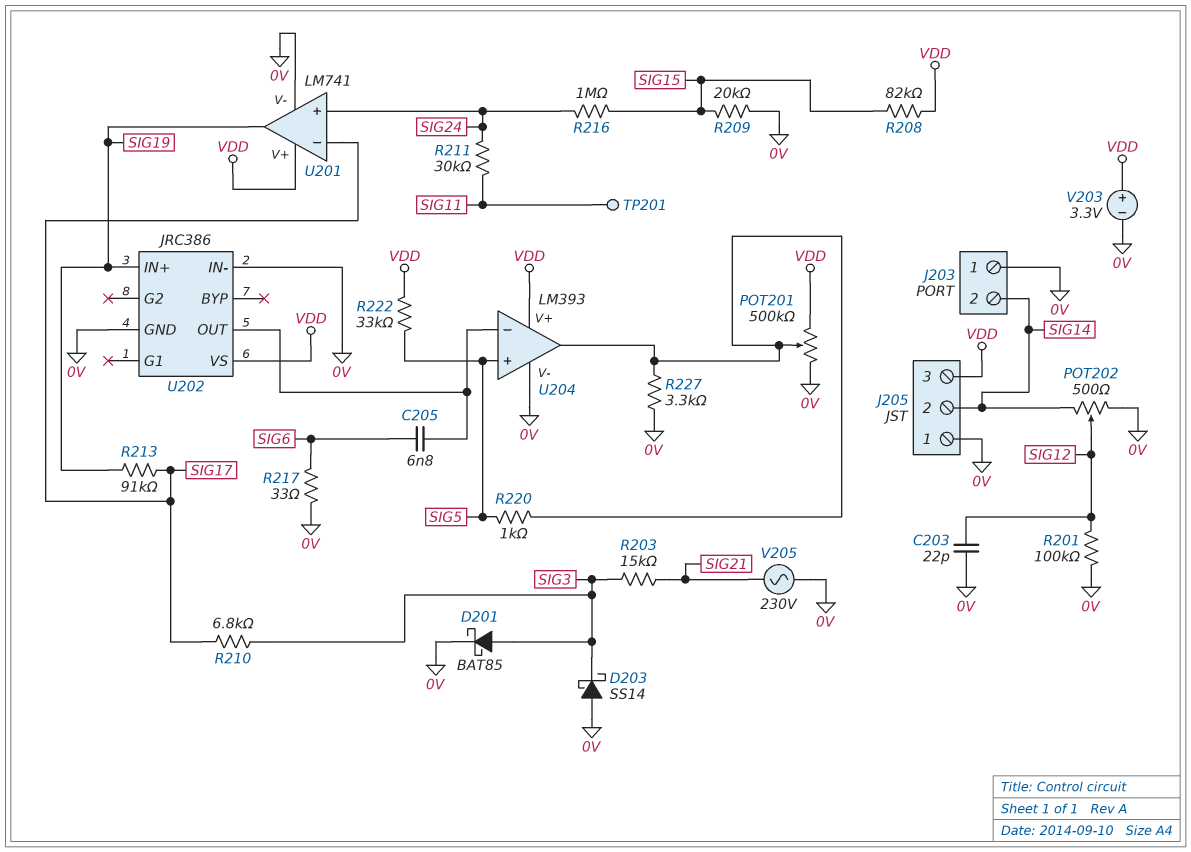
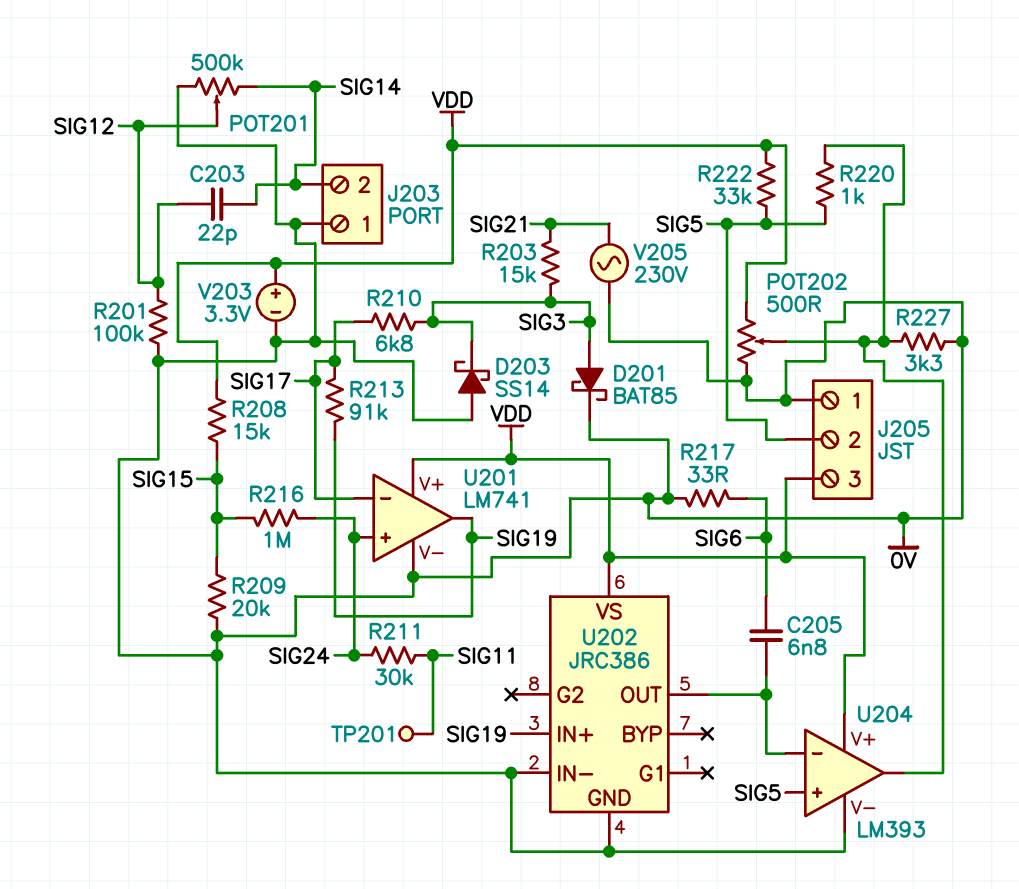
C203: 22pF (0V, SIG12) -> 22pF (SIG12, SIG14)
J205 pin 2: SIG14 -> SIG5
POT201: 500k (0V, VDD, wiper U204/out) -> 500k (0V, SIG14, wiper SIG12)
POT202: 500 (0V, SIG14, wiper SIG12) -> 500 (0V, VDD, wiper U204/out)
R208: 82k (SIG15, VDD) -> 15k (SIG15, VDD)

